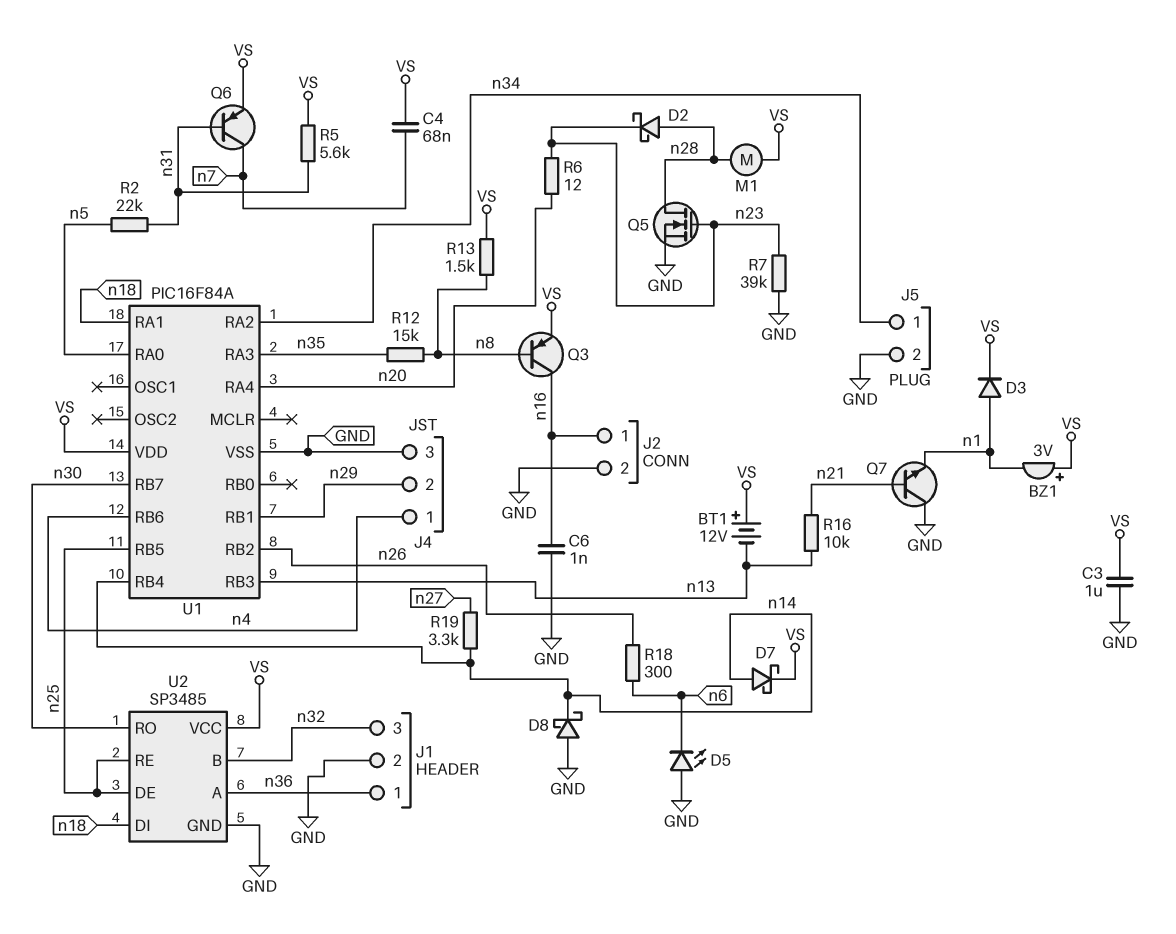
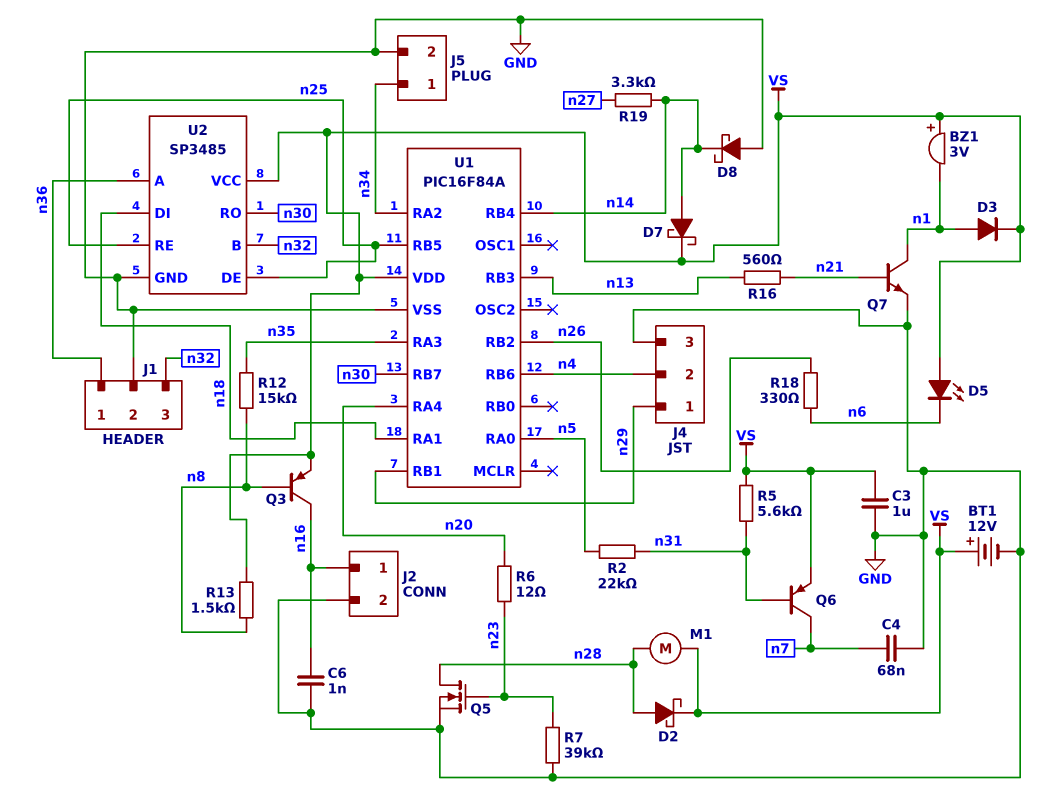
BT1: 12V (plus VS, minus n13) -> 12V (plus VS, minus GND)
C4: 68nF (VS, n7) -> 68nF (GND, n7)
D2: schottky (A n28, K n23) -> schottky (A n28, K VS)
D5: LED (A GND, K n6) -> LED (A VS, K n6)
J4 pin 1: n4 -> n29
J4 pin 2: n29 -> n4
Q7: NPN (B n21, C GND, E n1) -> NPN (B n21, C n1, E GND)
R16: 10k (n13, n21) -> 560 (n13, n21)
R18: 300 (n6, n26) -> 330 (n6, n26)

